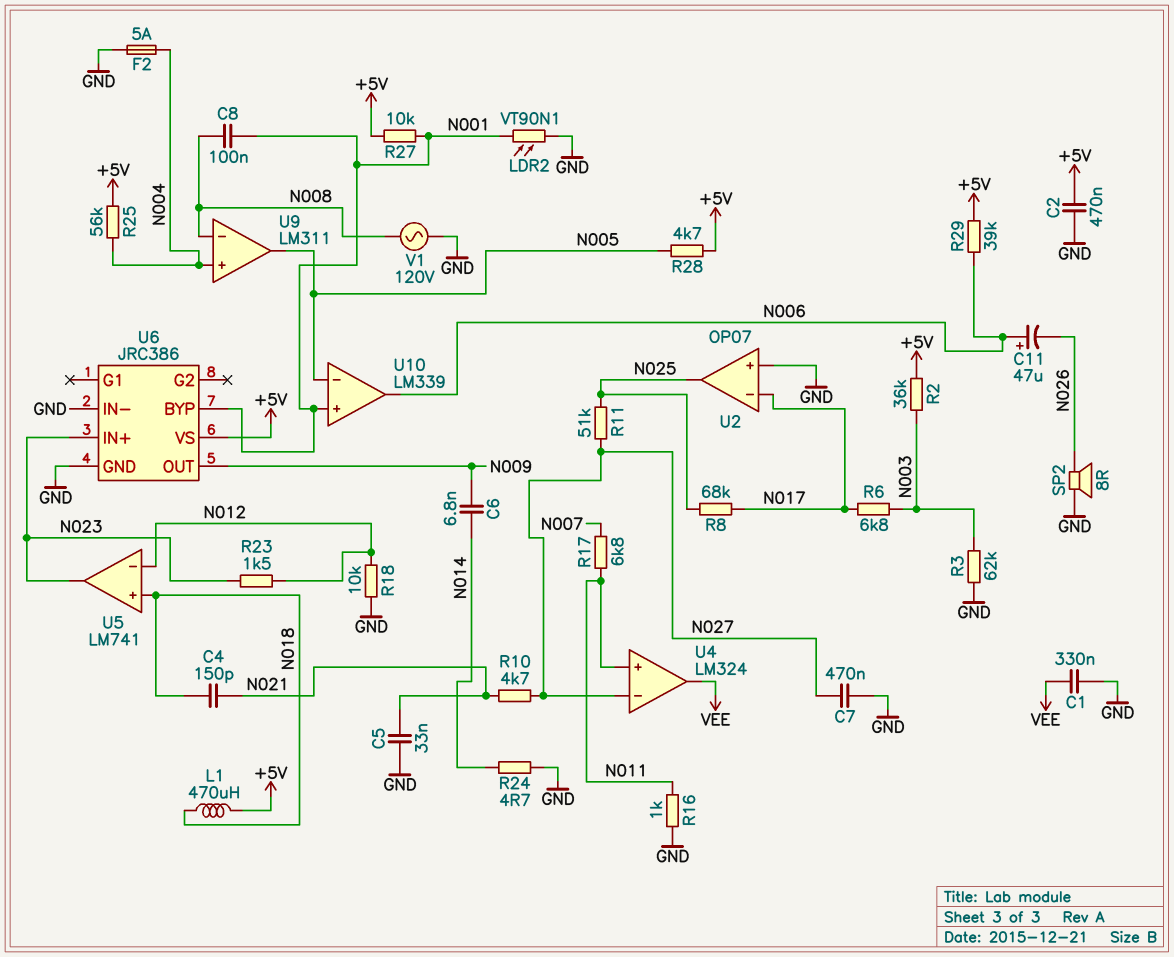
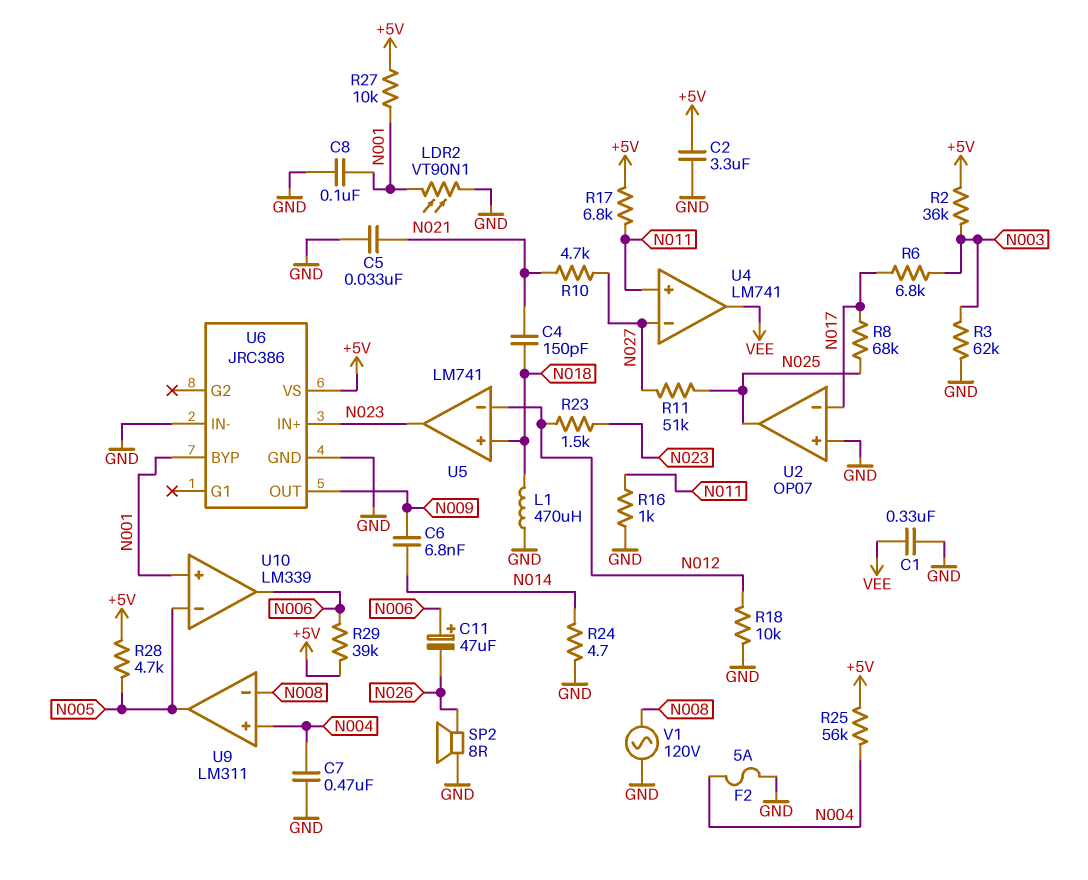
C2: 470nF (+5V, GND) -> 3.3uF (+5V, GND)
C7: 470nF (GND, N027) -> 470nF (GND, N004)
C8: 100nF (N001, N008) -> 100nF (GND, N001)
L1: 470uH (+5V, N018) -> 470uH (GND, N018)
R17: 6.8k (N007, N011) -> 6.8k (+5V, N011)
U4: LM324 -> LM741

